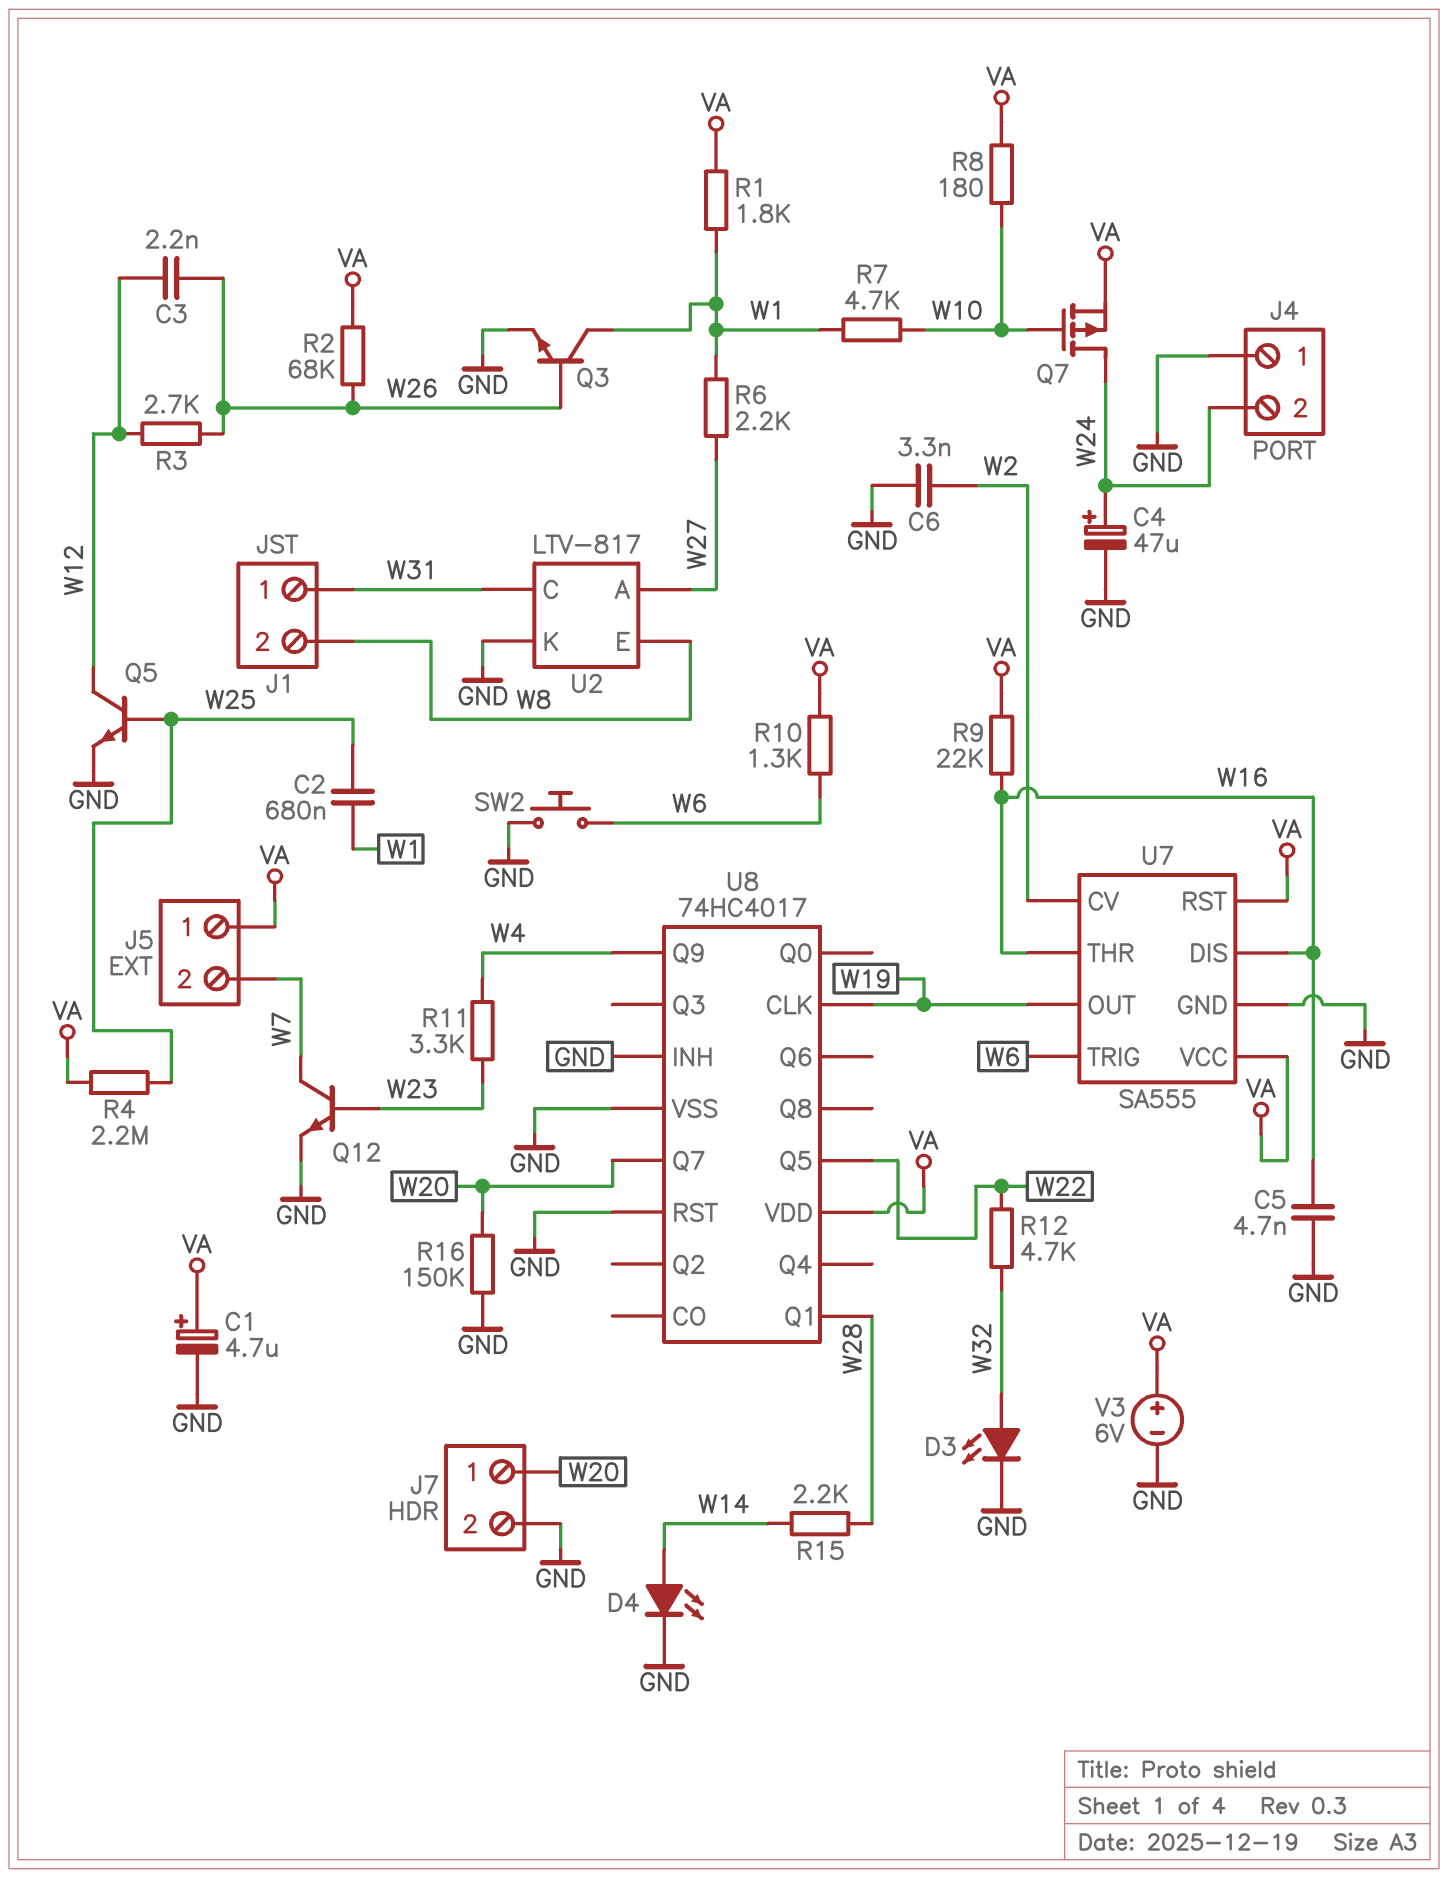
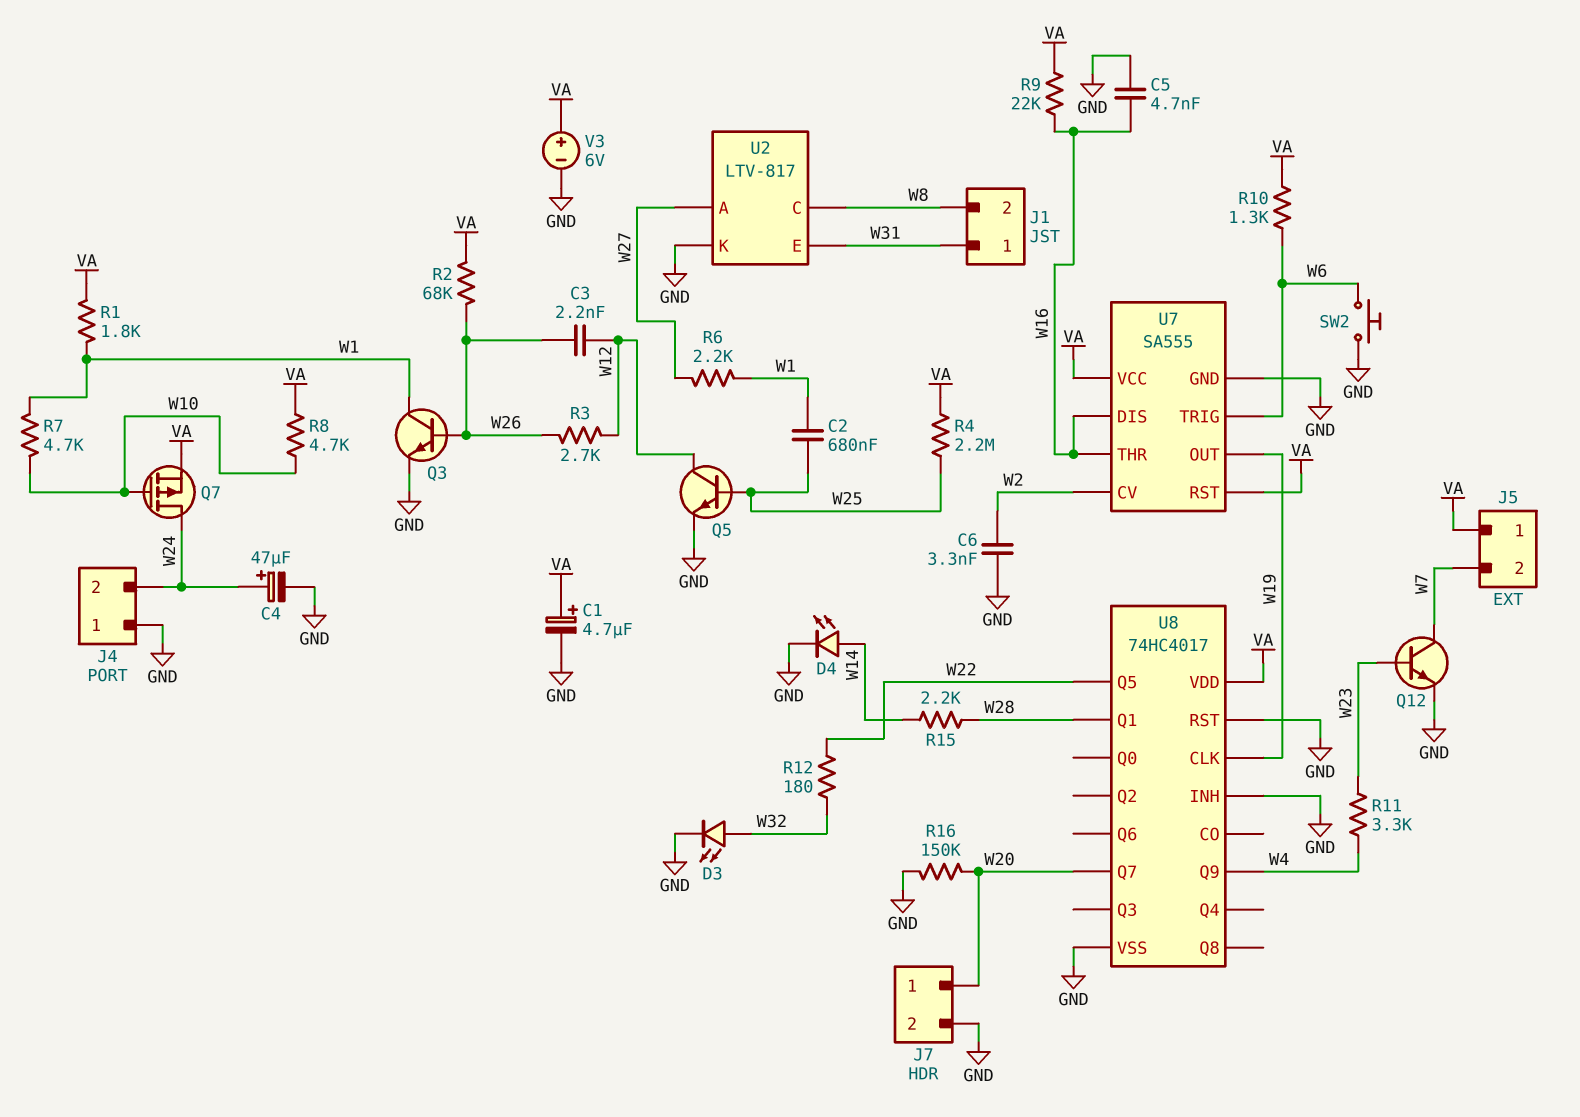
R8: 180 (VA, W10) -> 4.7k (VA, W10)
R12: 4.7k (W22, W32) -> 180 (W22, W32)
U2 pin C: W31 -> W8
U2 pin E: W8 -> W31

